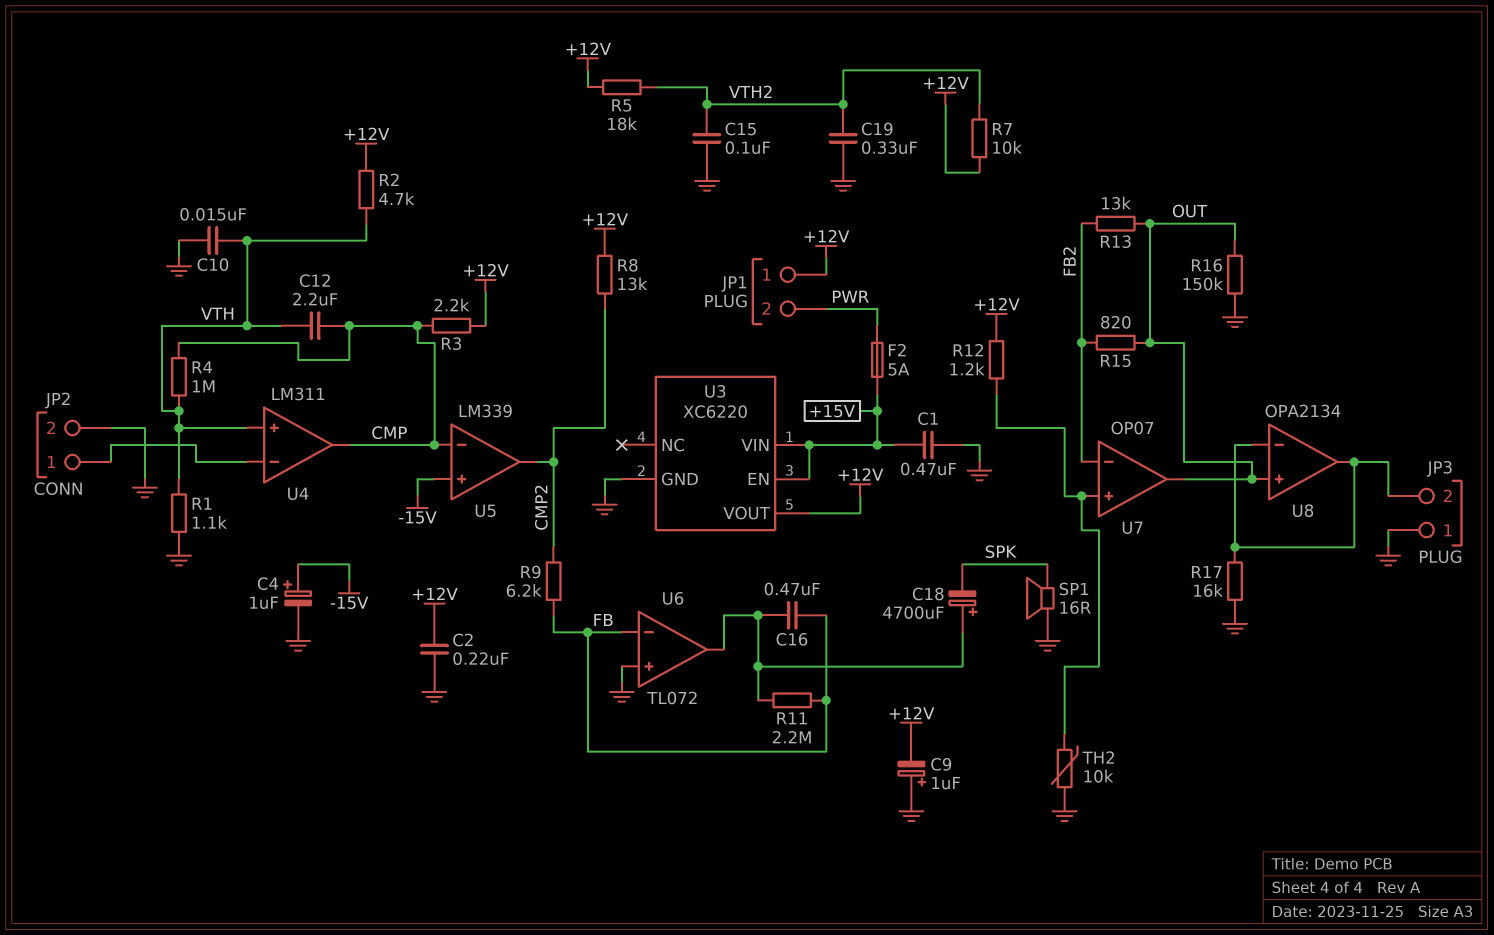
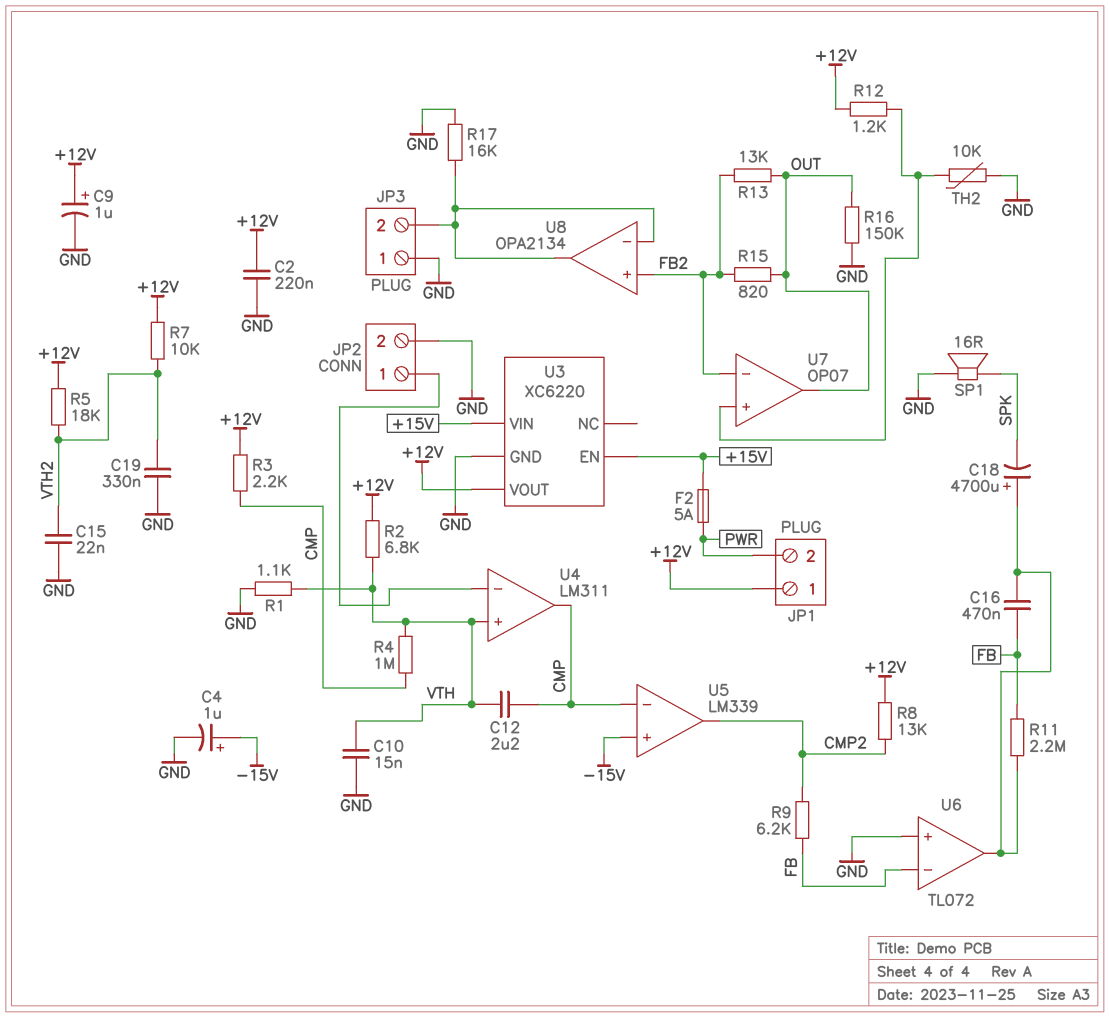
C1: 470nF (+15V, GND) -> none
C9: 1uF (plus GND, minus +12V) -> 1uF (plus +12V, minus GND)
C15: 100nF (GND, VTH2) -> 22nF (GND, VTH2)
R2: 4.7k (+12V, VTH) -> 6.8k (+12V, VTH)
U8 pin in+: OUT -> FB2

